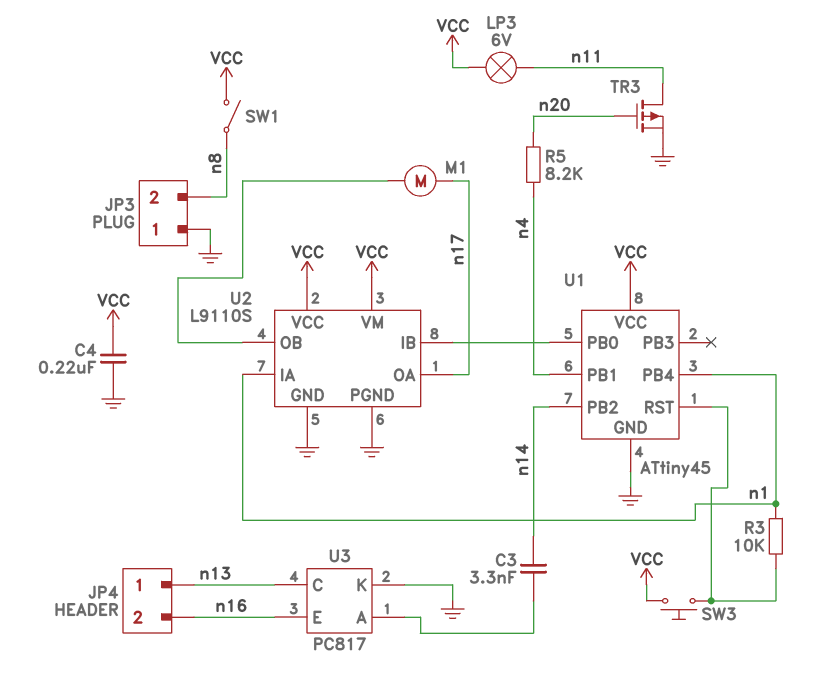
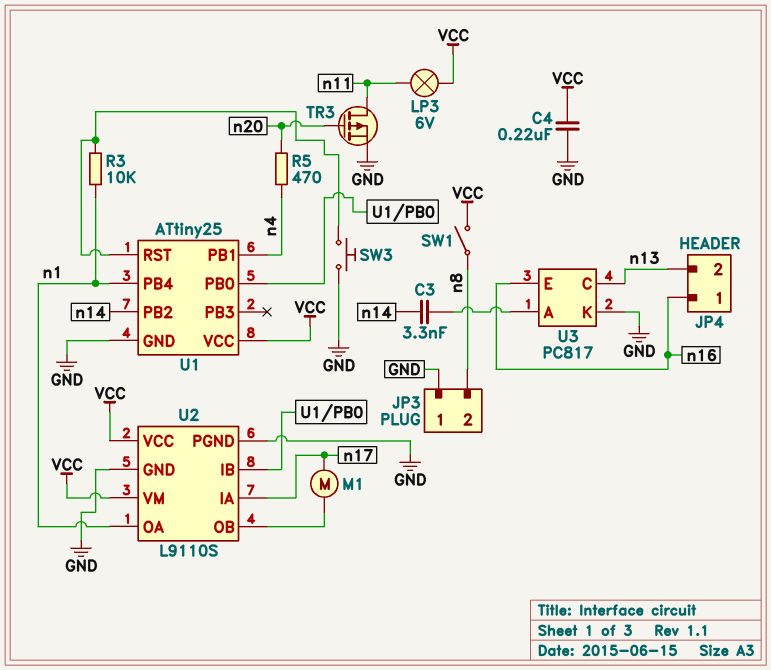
JP4 pin 1: n13 -> n16
JP4 pin 2: n16 -> n13
R5: 8.2k (n4, n20) -> 470 (n4, n20)
SW3: button (U1/RST, VCC) -> button (GND, U1/RST)
U1: ATtiny45 -> ATtiny25
U2 pin IA: n1 -> n17
U2 pin OA: n17 -> n1

